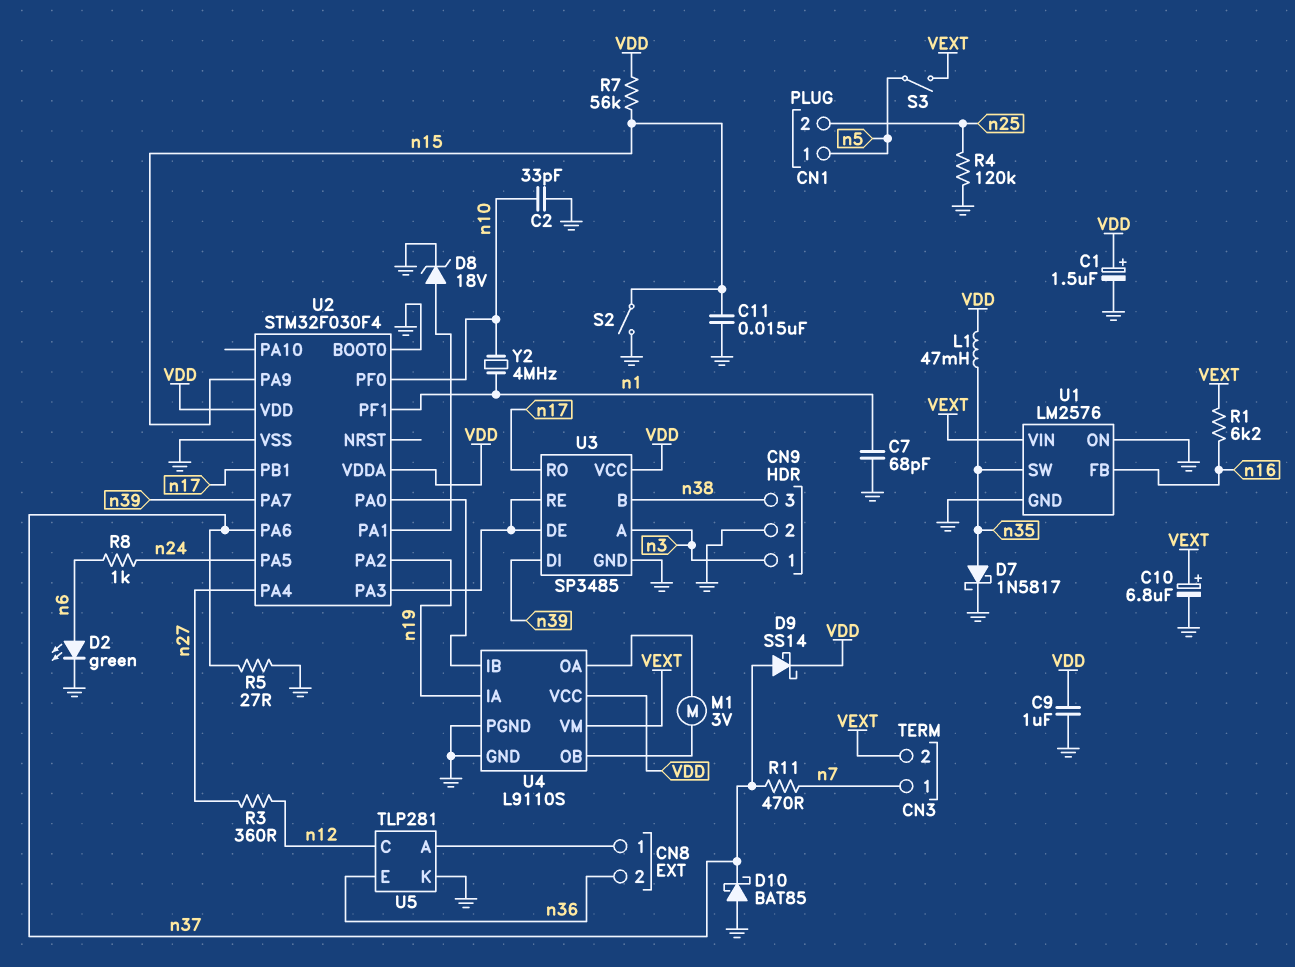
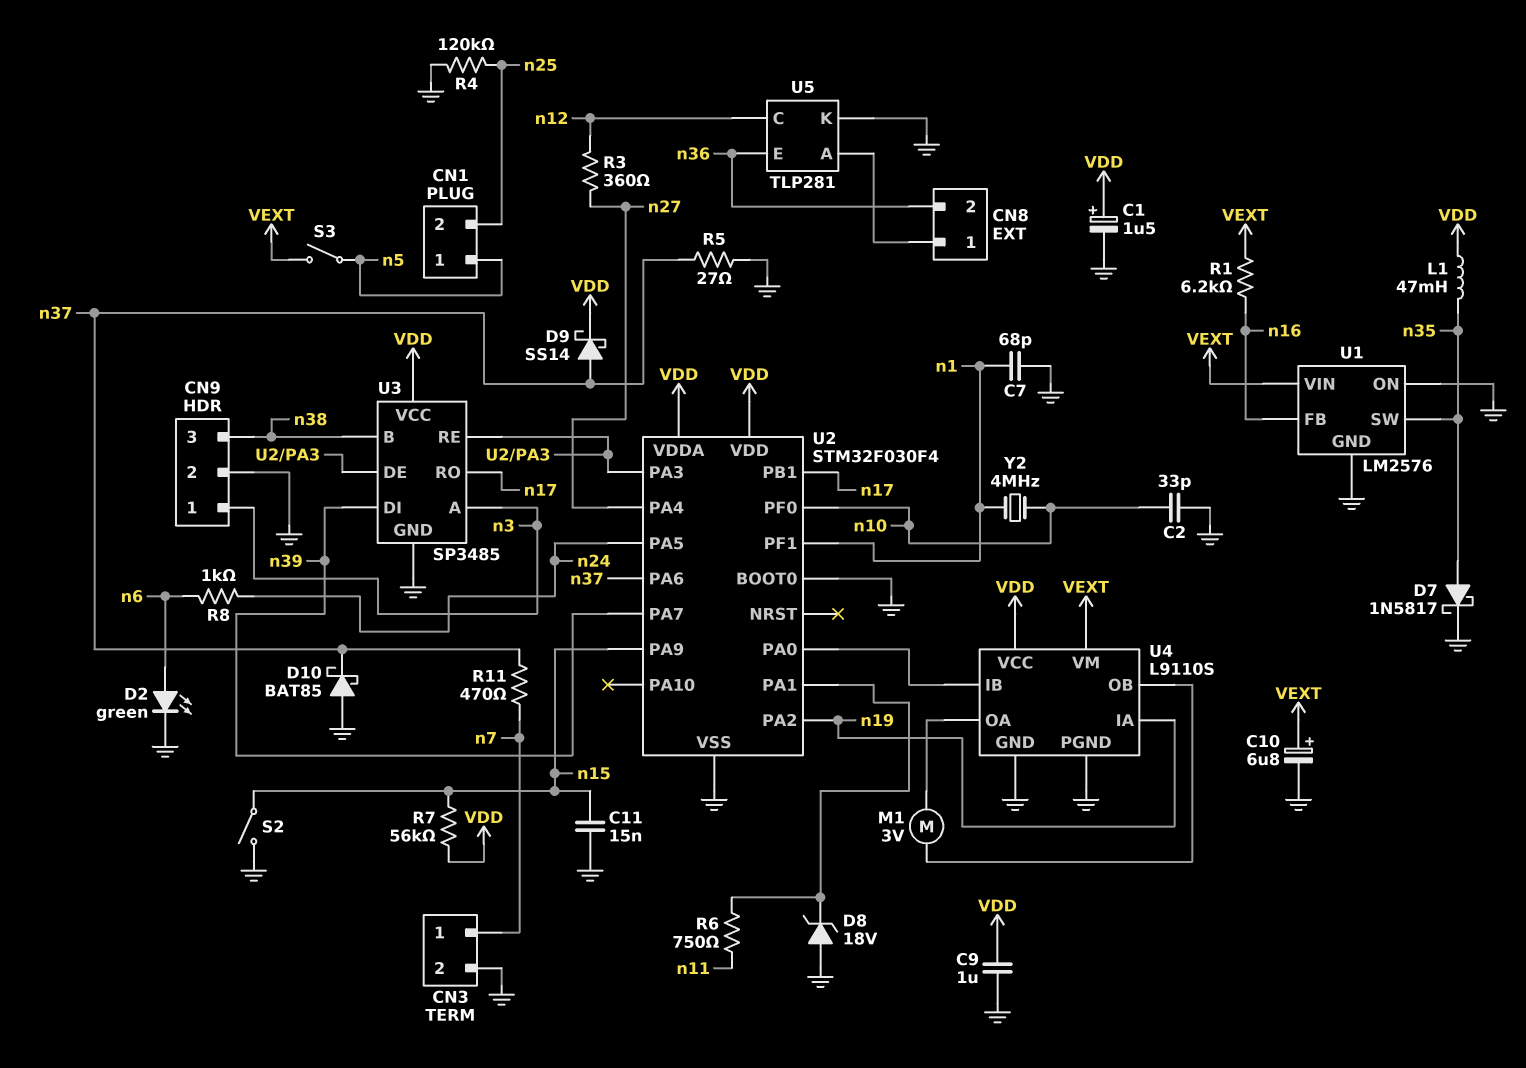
CN3 pin 2: VEXT -> GND
D8: zener 18V (A U2/PA1, K GND) -> zener 18V (A GND, K U2/PA1)
R6: none -> 750 (U2/PA1, n11)

